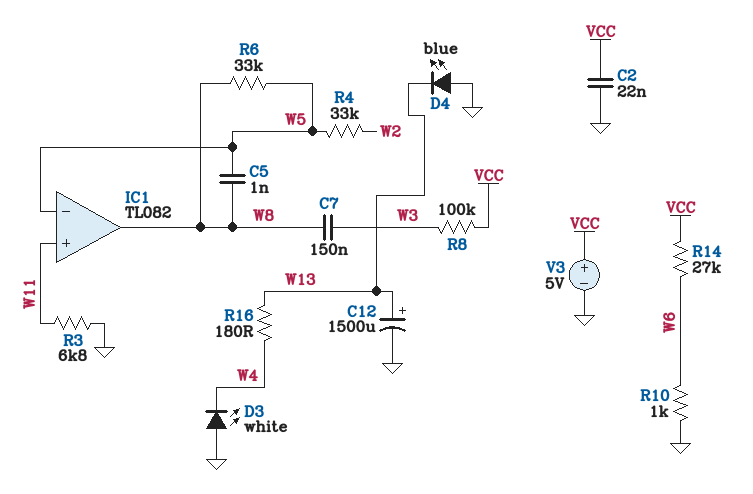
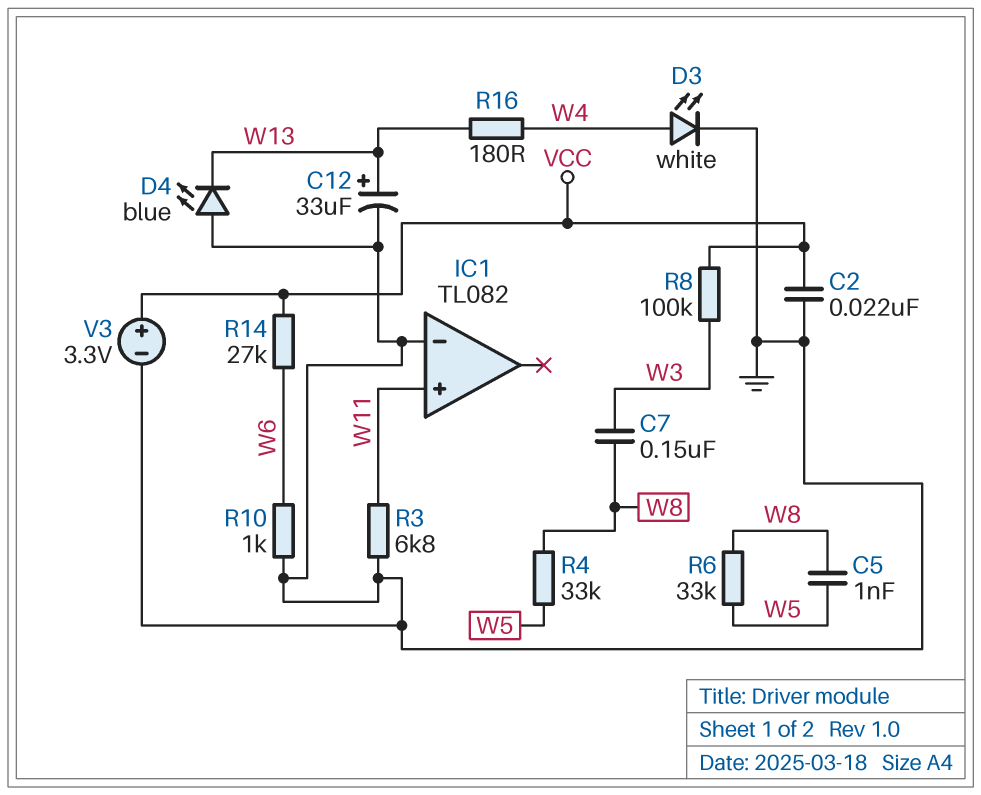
C12: 1500uF (plus W13, minus GND) -> 33uF (plus W13, minus GND)
D3: LED white (A GND, K W4) -> LED white (A W4, K GND)
IC1 pin in-: W5 -> GND
IC1 pin out: W8 -> none
R4: 33k (W2, W5) -> 33k (W5, W8)
V3: 5V (plus VCC, minus GND) -> 3.3V (plus VCC, minus GND)

